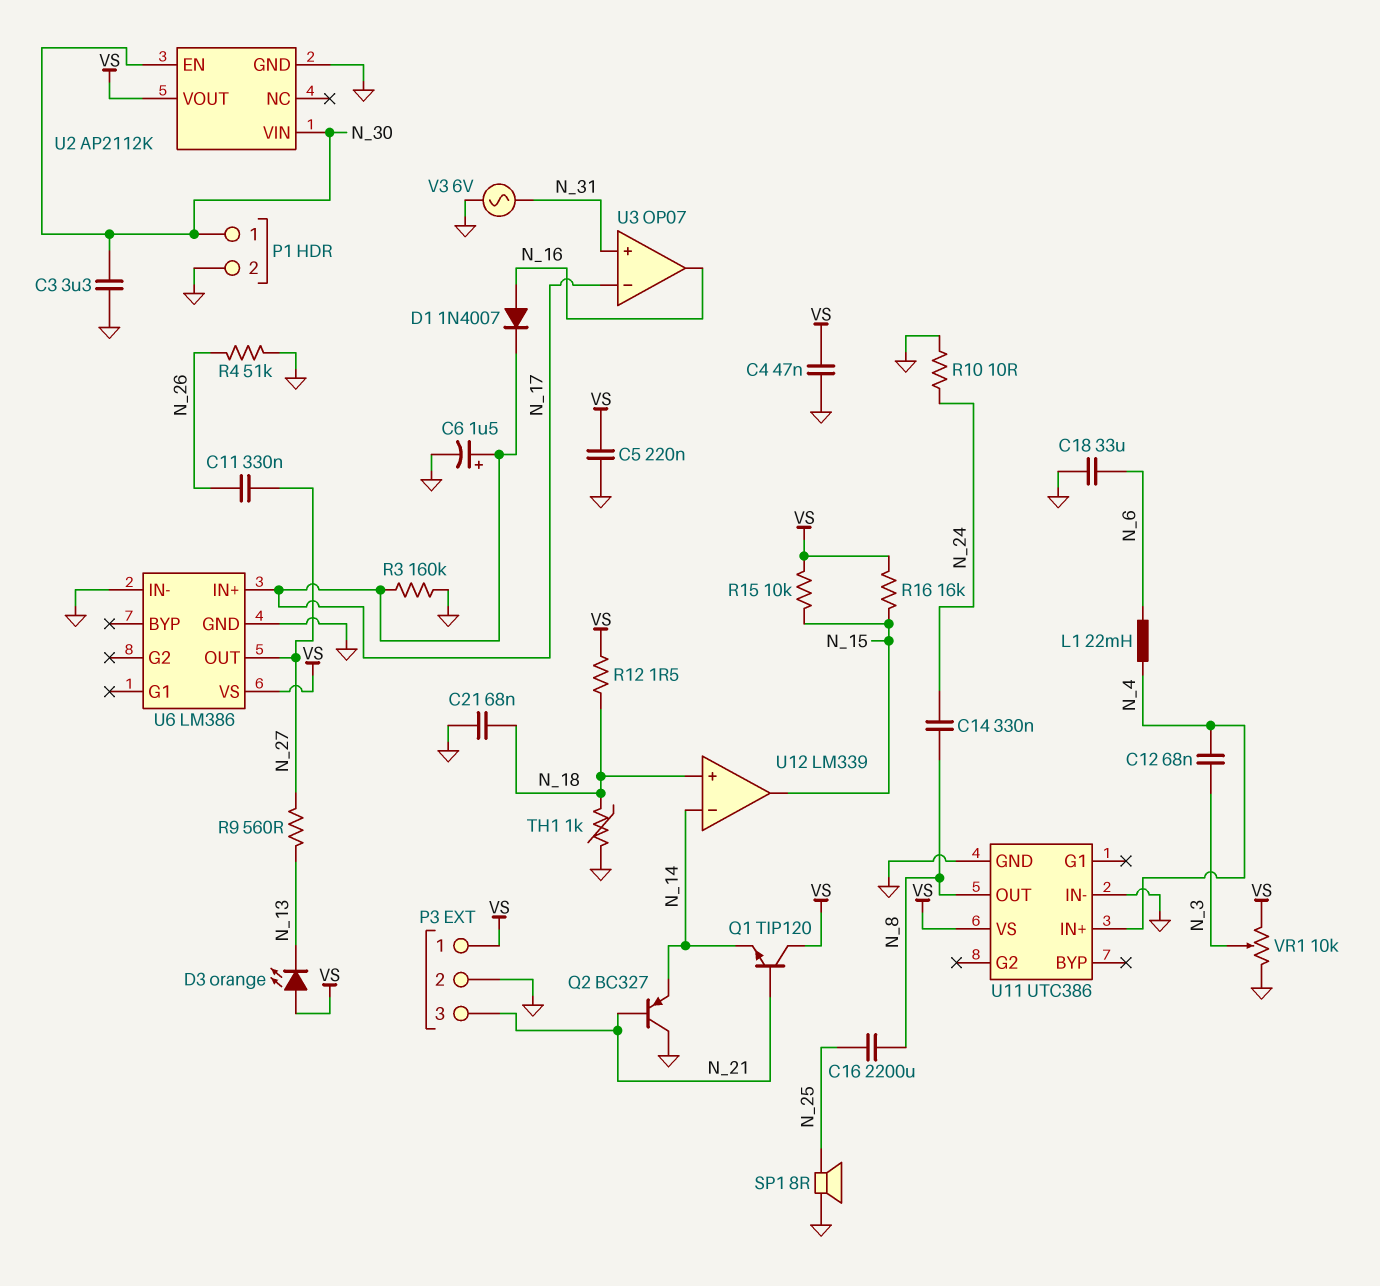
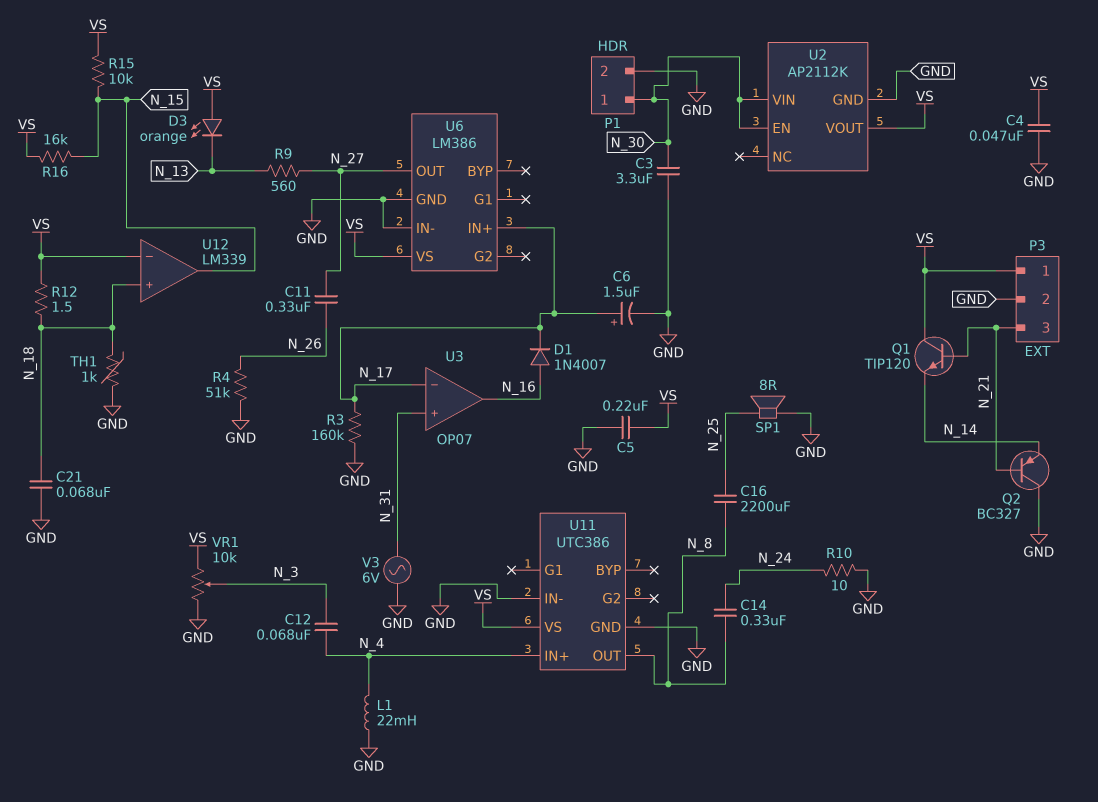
C18: 33uF (GND, N_6) -> none
L1: 22mH (N_4, N_6) -> 22mH (GND, N_4)
U12 pin in-: N_14 -> VS

